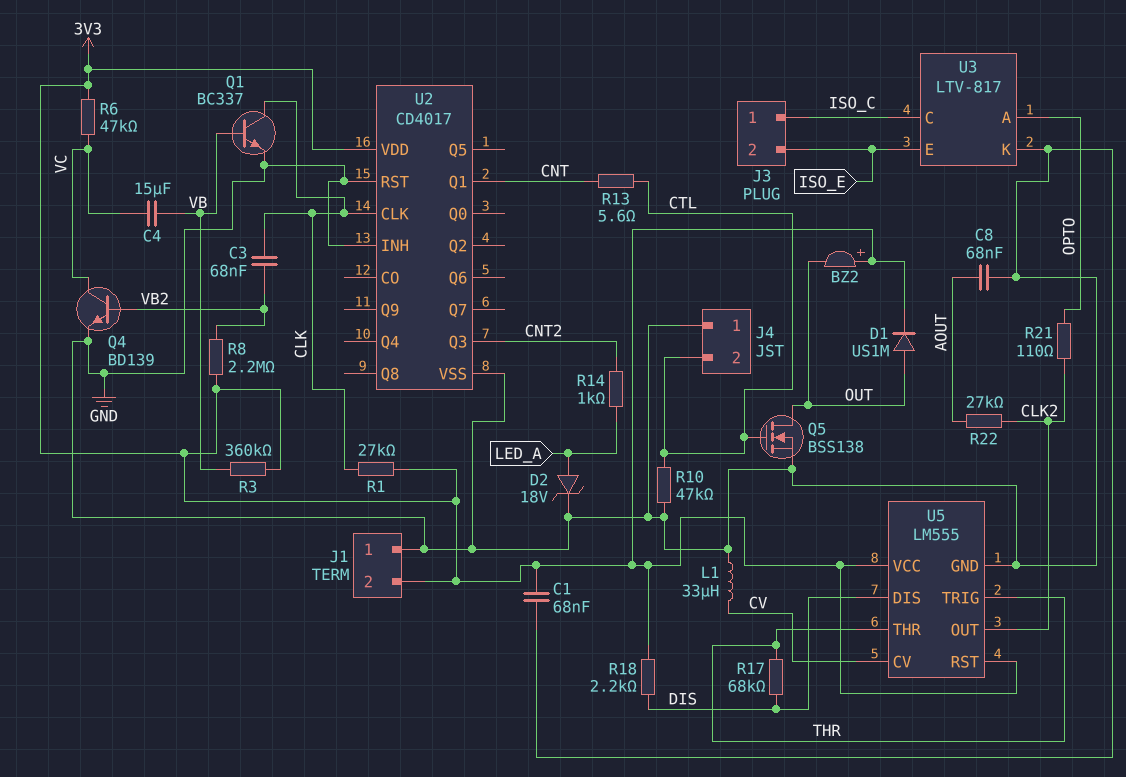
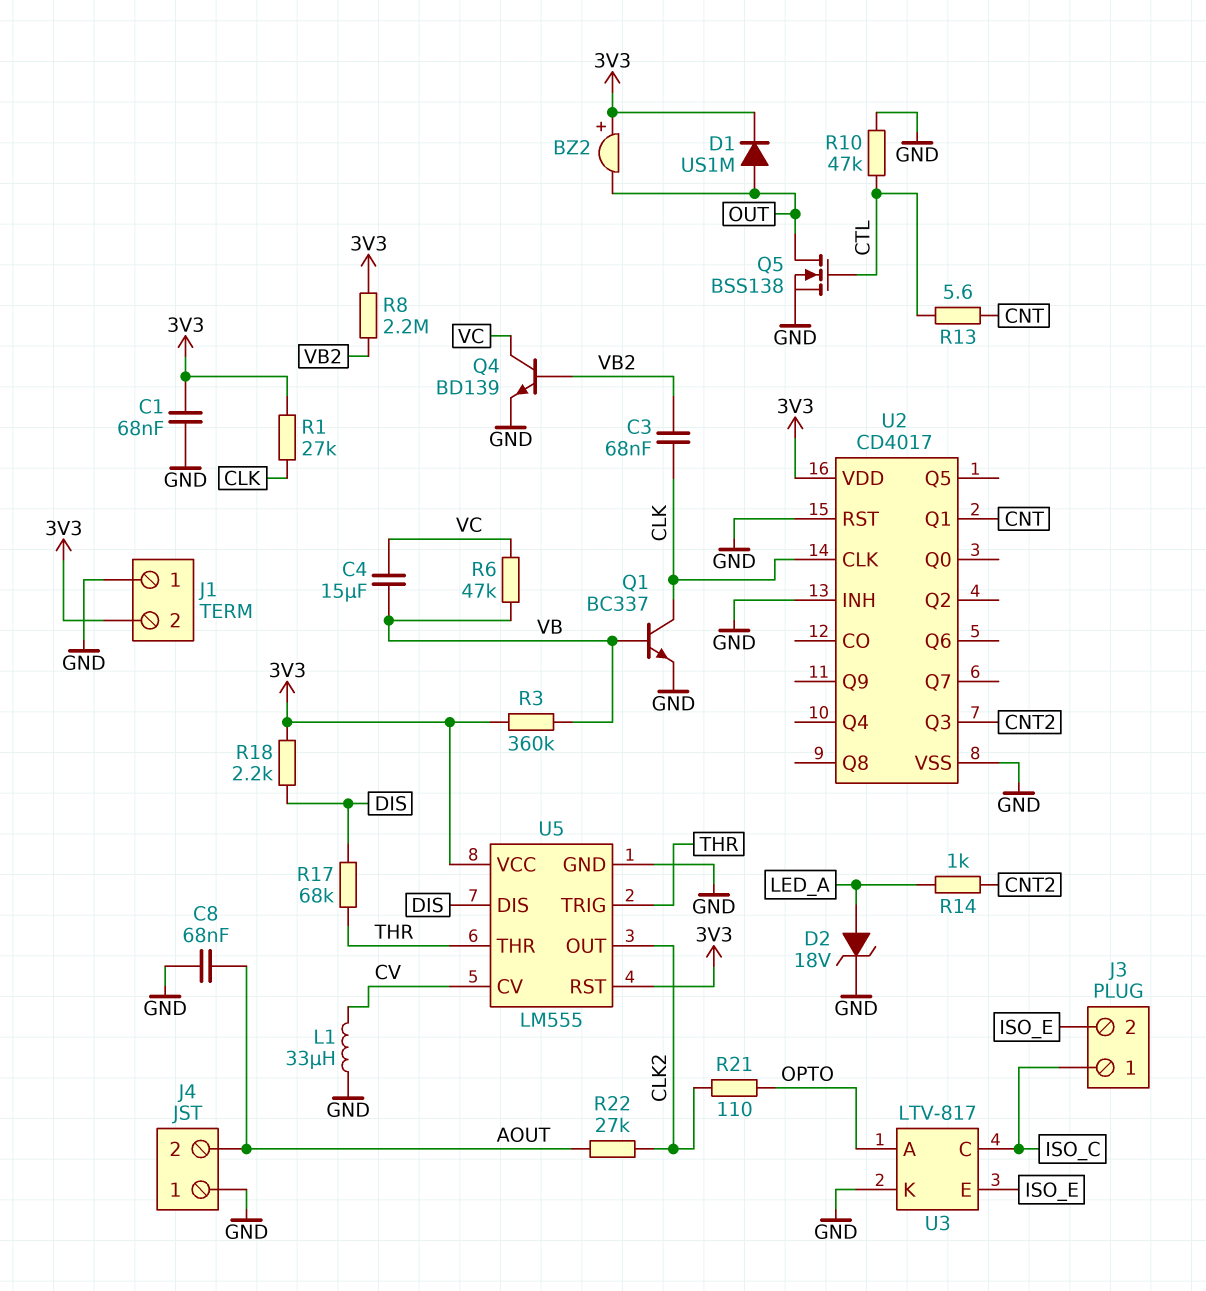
J4 pin 2: CTL -> AOUT
R6: 47k (3V3, VC) -> 47k (VB, VC)

